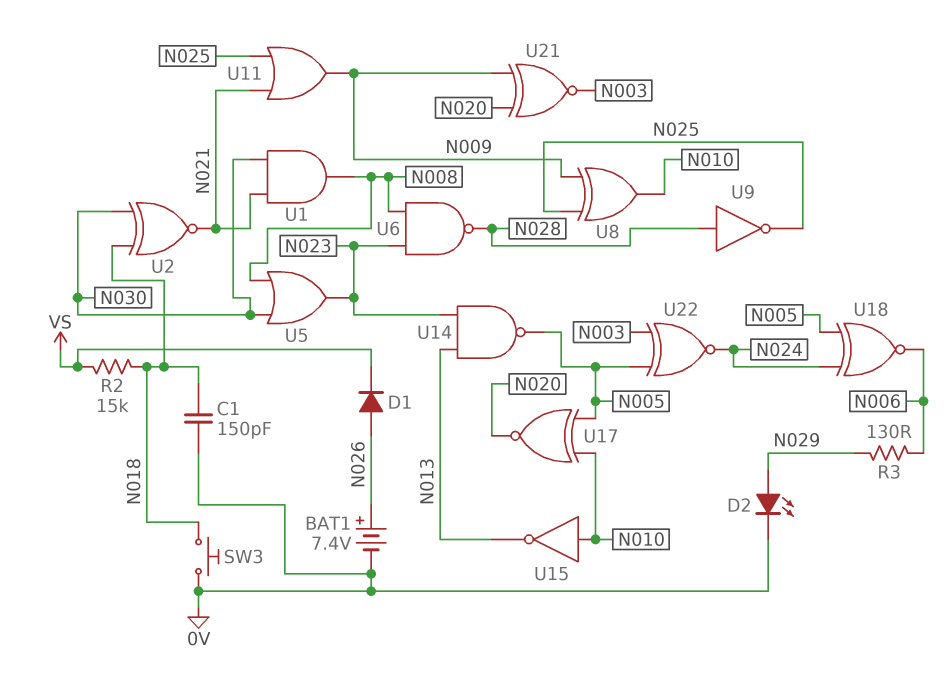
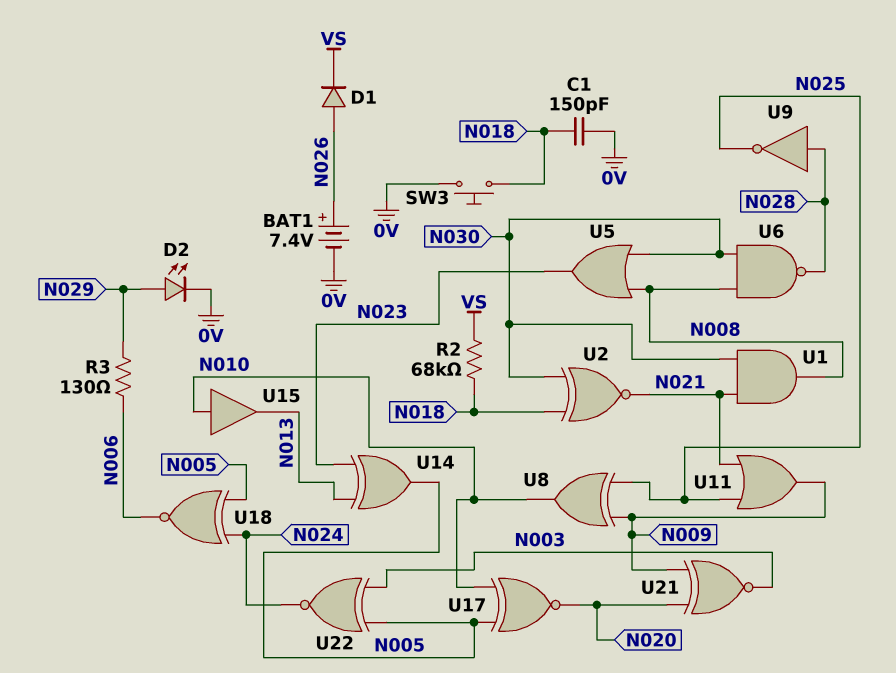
R2: 15k (N018, VS) -> 68k (N018, VS)
U6: NAND (in N008, in N023, out N028) -> NAND (in N008, in N030, out N028)
U14: NAND (in N013, in N023, out N005) -> XOR (in N013, in N023, out N005)
U15: NOT (in N010, out N013) -> buffer (in N010, out N013)

